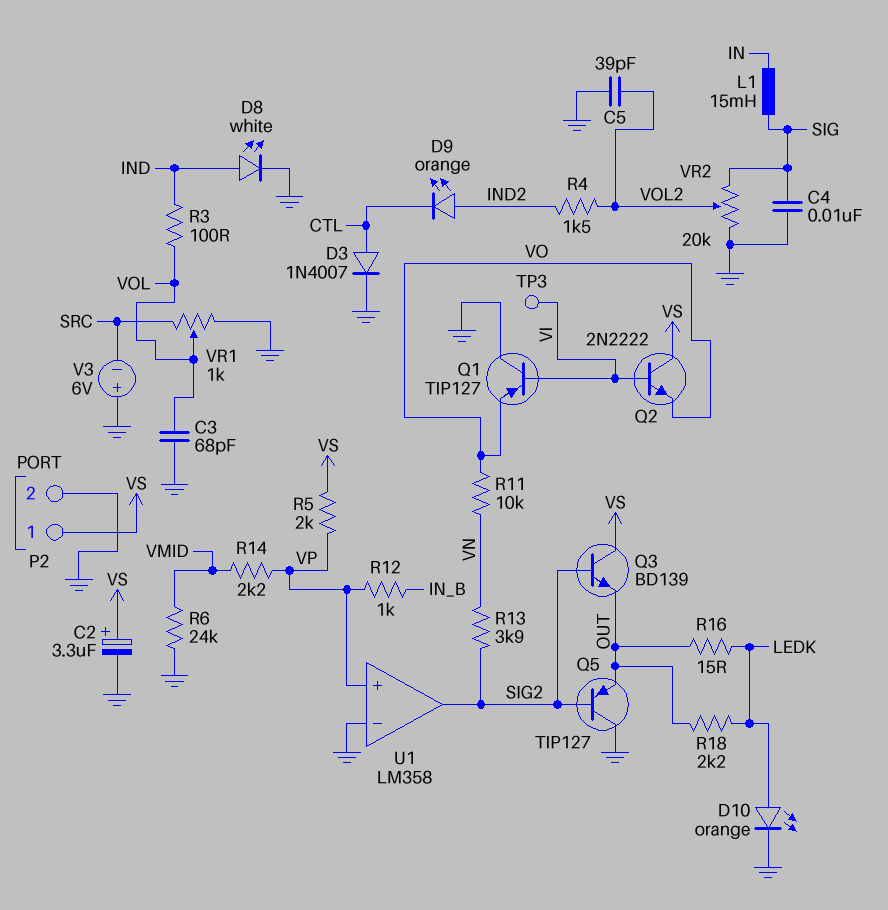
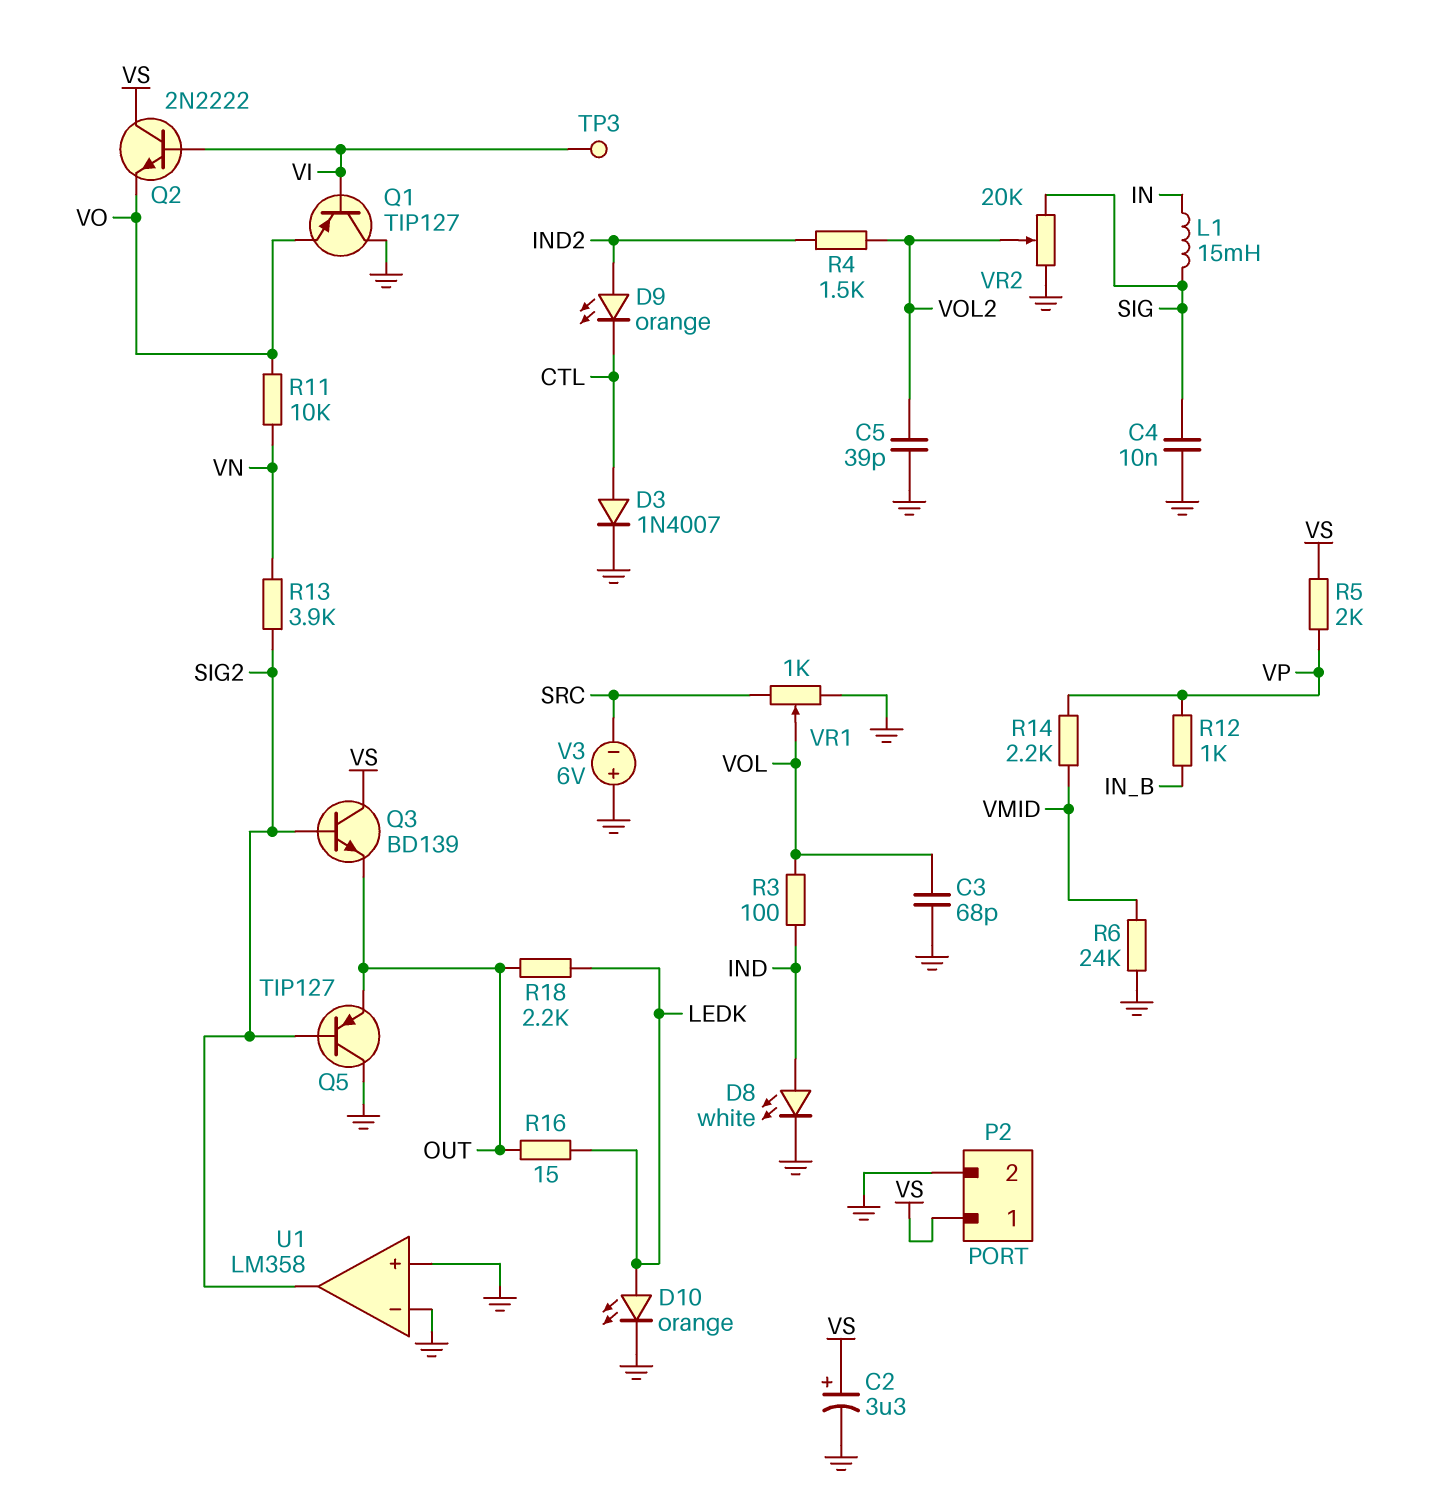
U1 pin in+: VP -> GND

